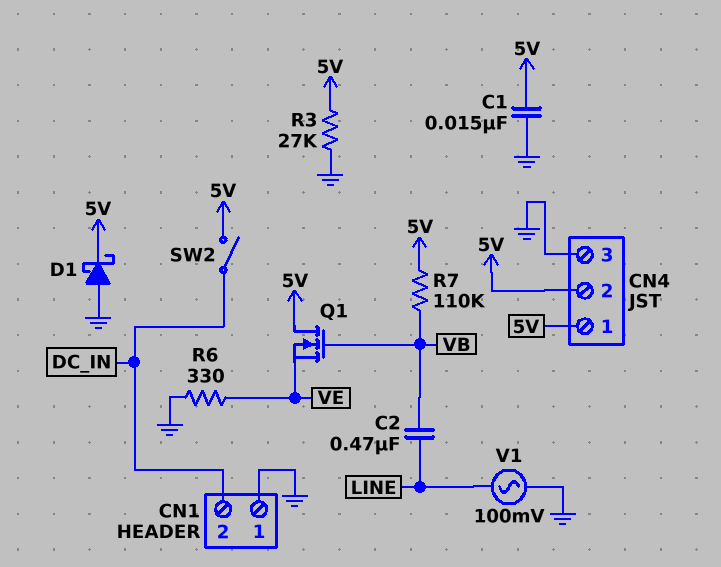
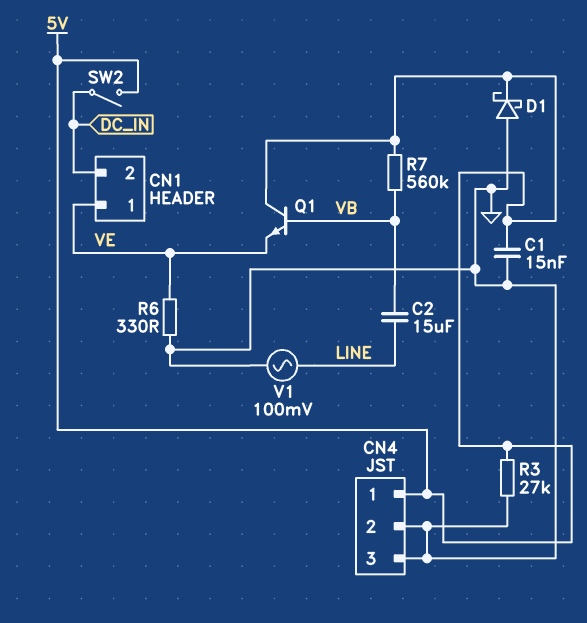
C2: 470nF (LINE, VB) -> 15uF (LINE, VB)
CN1 pin 1: GND -> VE
CN4 pin 2: 5V -> GND
Q1: NMOS (G VB, D 5V, S VE) -> NPN (B VB, C 5V, E VE)
R7: 110k (5V, VB) -> 560k (5V, VB)

